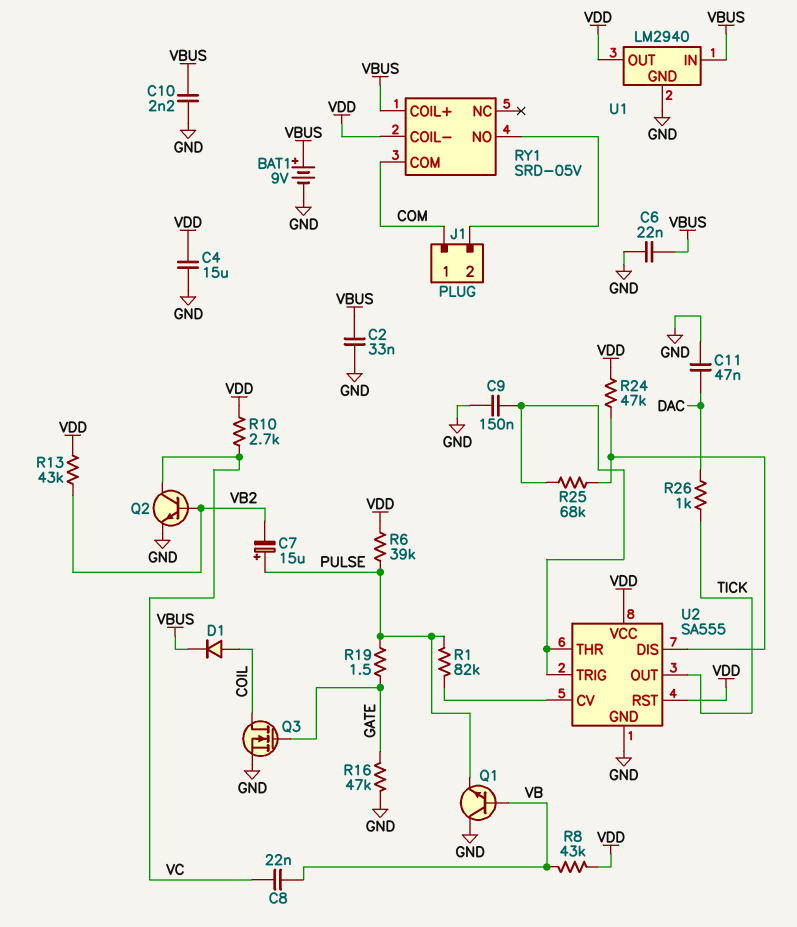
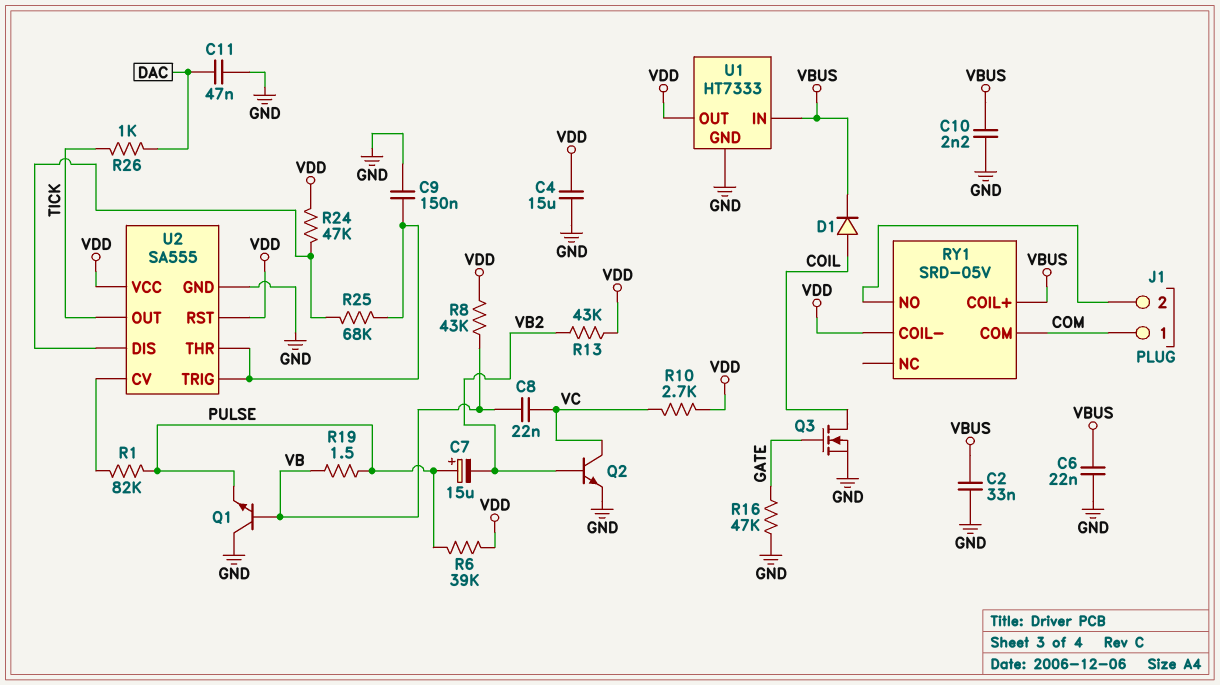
BAT1: 9V (plus VBUS, minus GND) -> none
R19: 1.5 (GATE, PULSE) -> 1.5 (PULSE, VB)
U1: LM2940 -> HT7333

